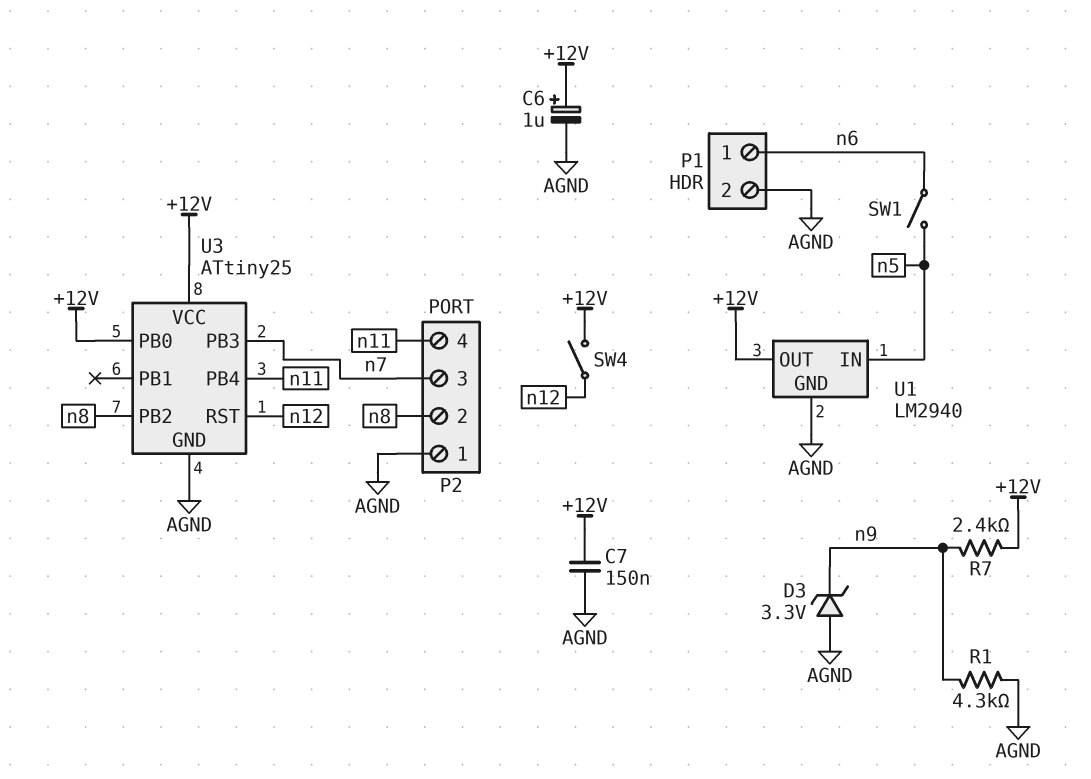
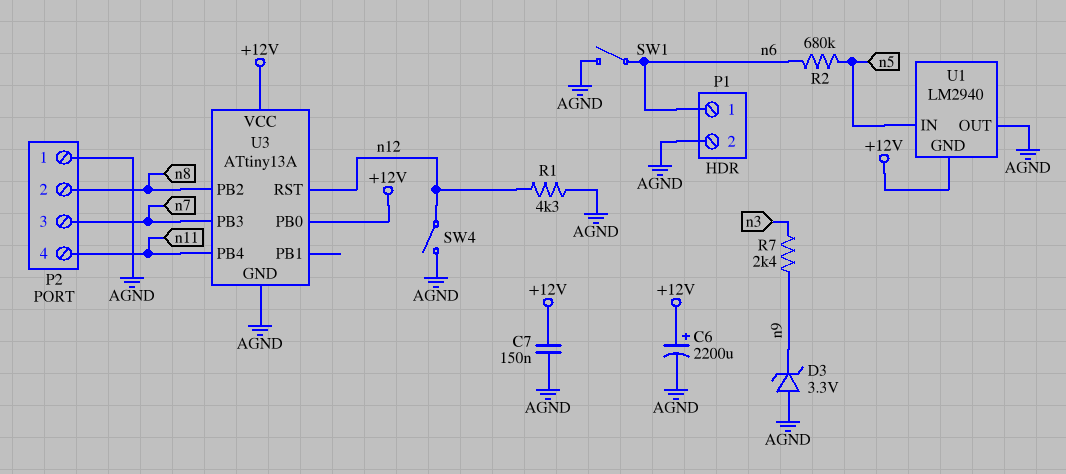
C6: 1uF (plus +12V, minus AGND) -> 2200uF (plus +12V, minus AGND)
R1: 4.3k (AGND, n9) -> 4.3k (AGND, n12)
R2: none -> 680k (n5, n6)
R7: 2.4k (+12V, n9) -> 2.4k (n3, n9)
SW1: switch (n5, n6) -> switch (AGND, n6)
SW4: switch (+12V, n12) -> switch (AGND, n12)
U1 pin GND: AGND -> +12V
U1 pin OUT: +12V -> AGND
U3: ATtiny25 -> ATtiny13A

